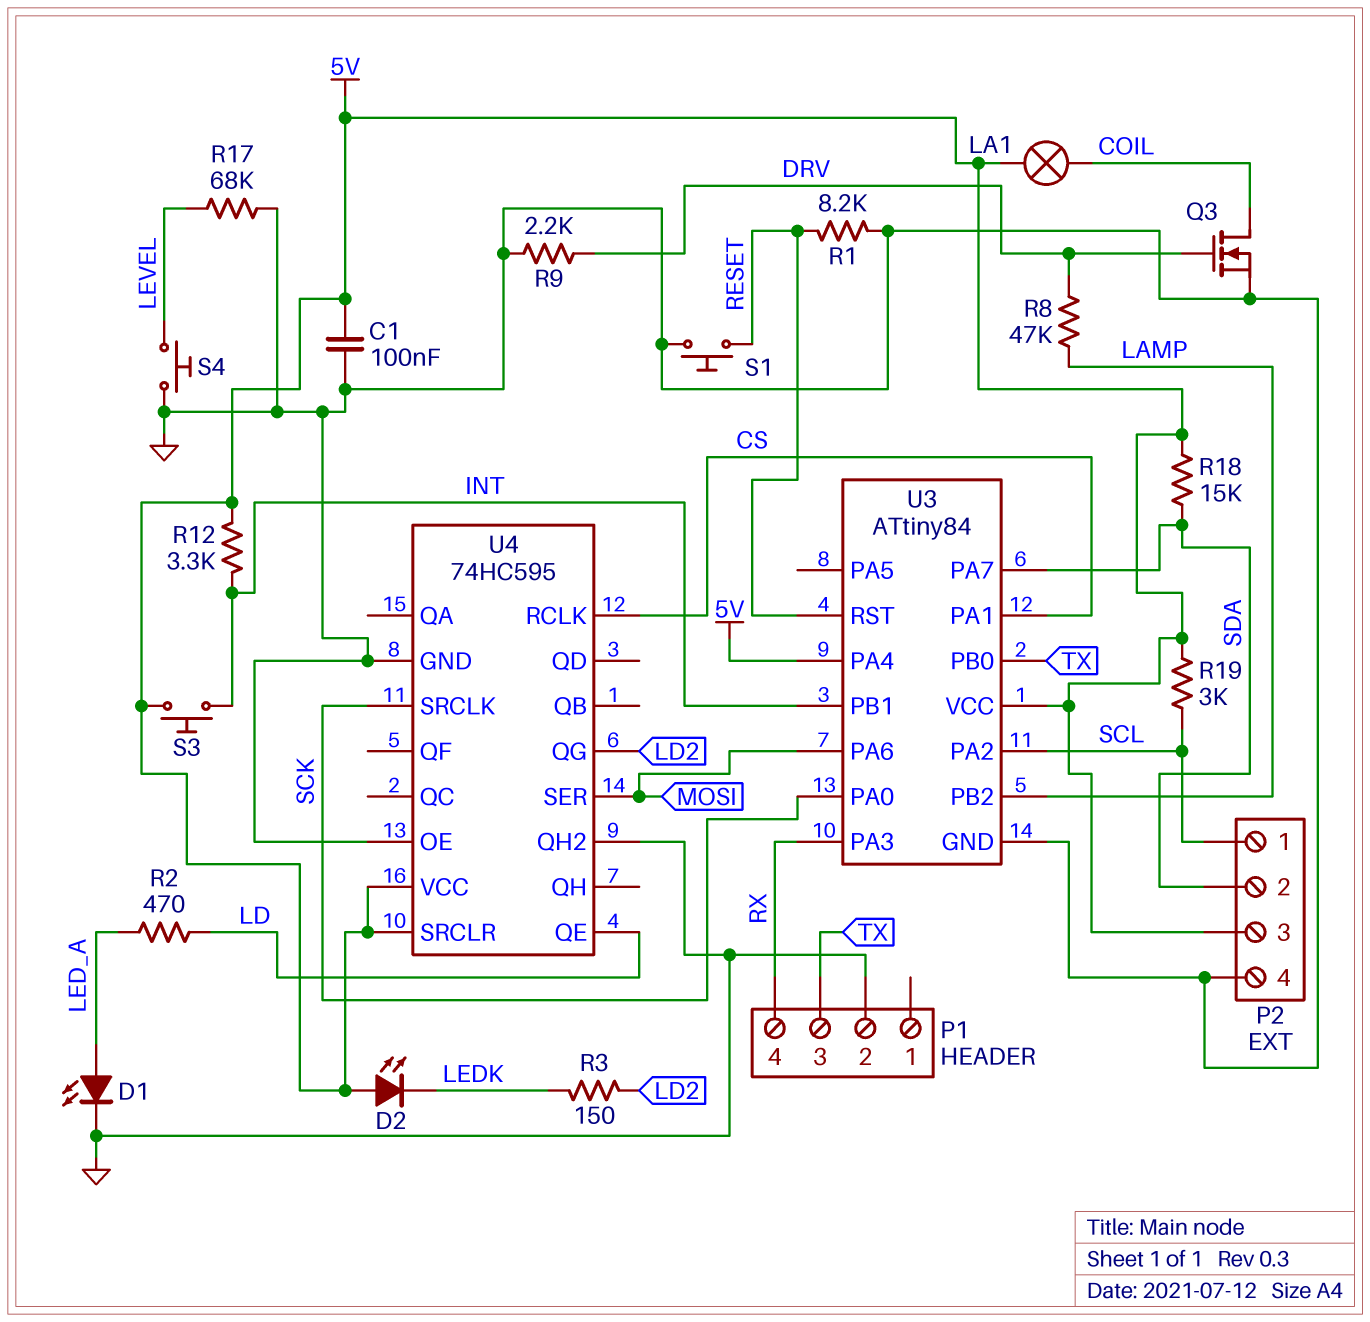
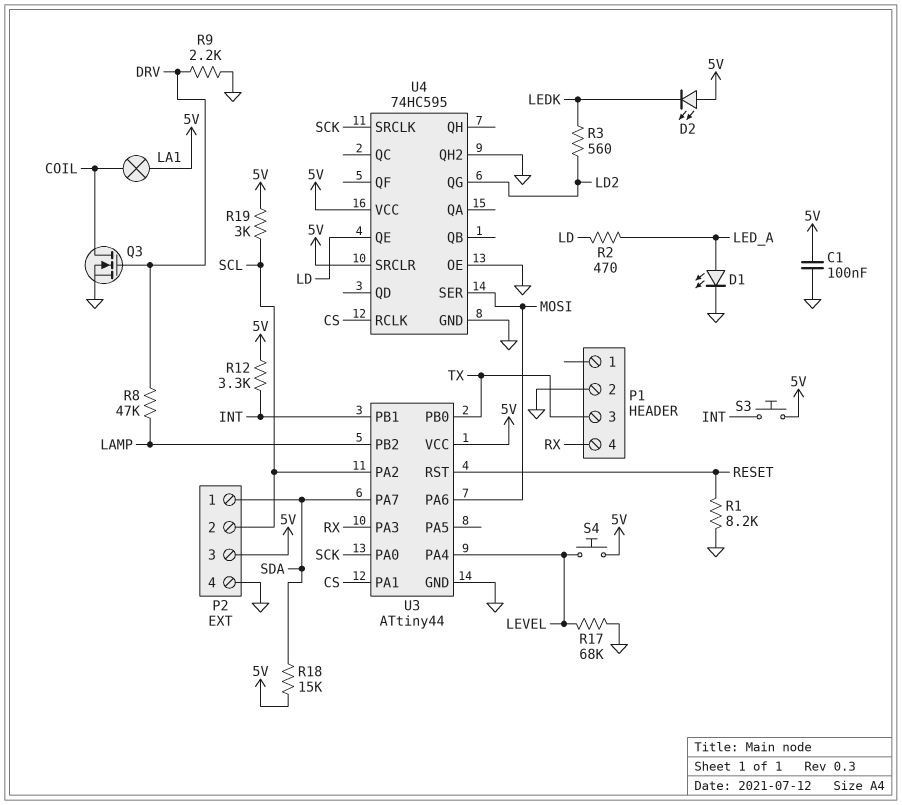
P2 pin 1: SCL -> SDA
P2 pin 2: SDA -> SCL
R3: 150 (LD2, LEDK) -> 560 (LD2, LEDK)
S1: button (GND, RESET) -> none
S4: button (GND, LEVEL) -> button (5V, LEVEL)
U3: ATtiny84 -> ATtiny44
U3 pin PA4: 5V -> LEVEL

